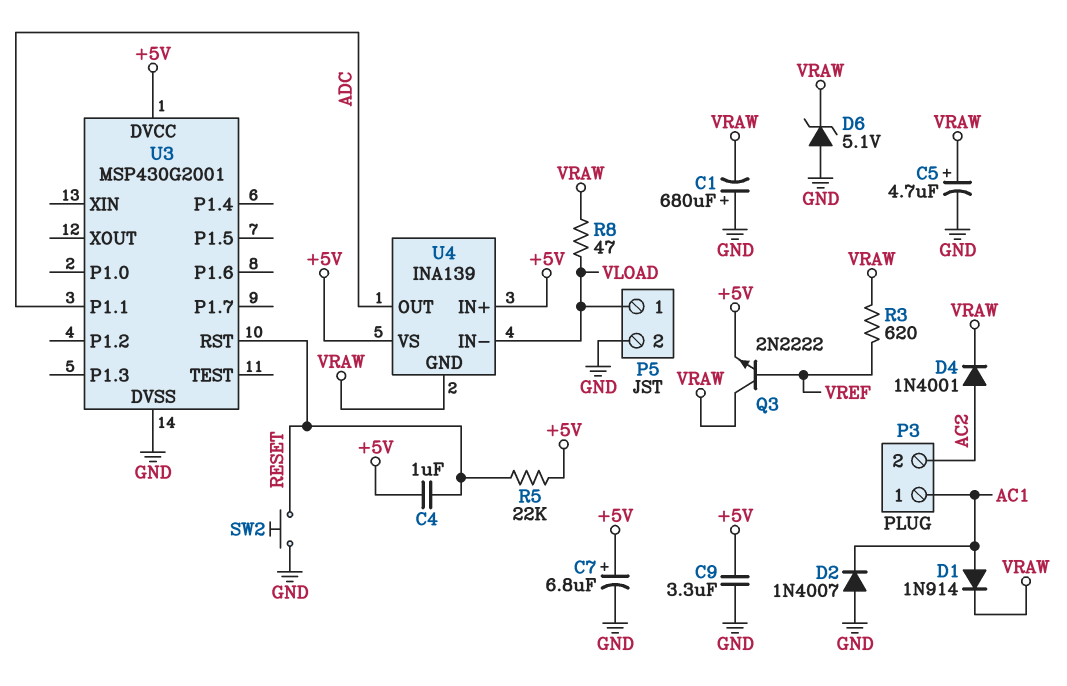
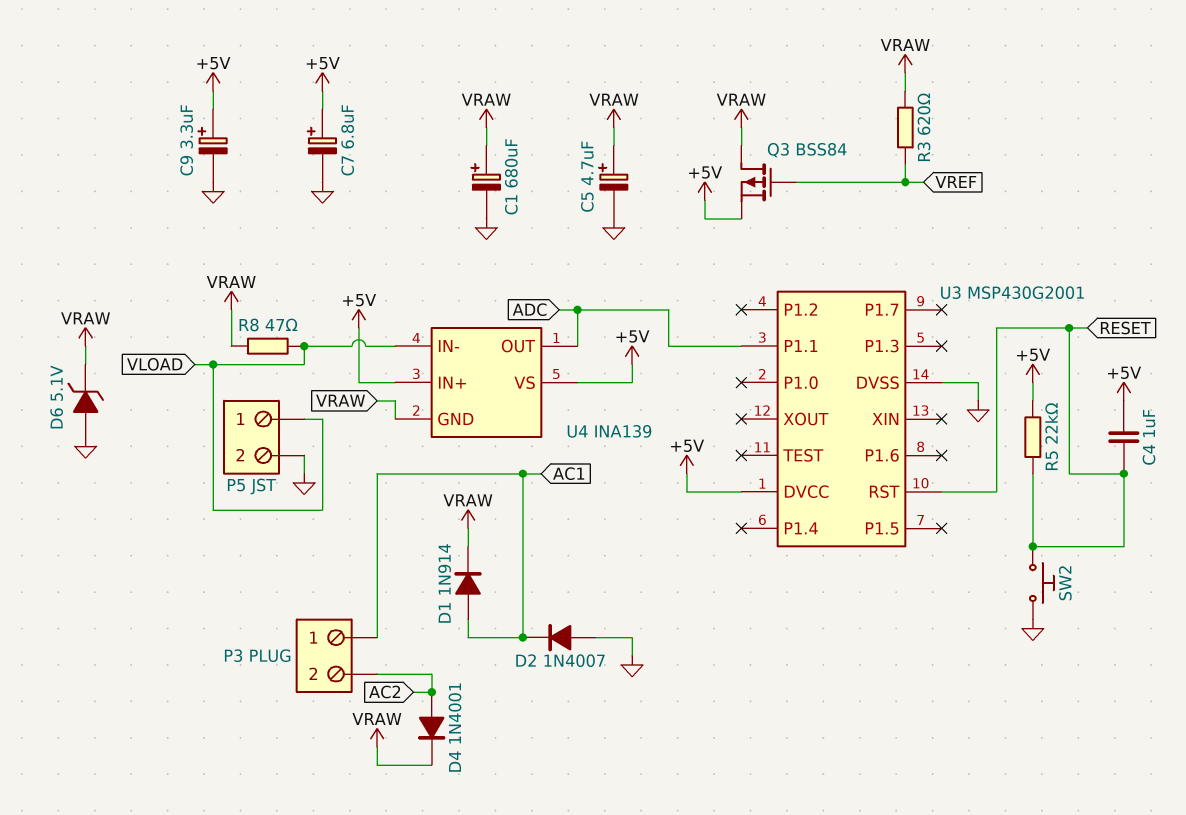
C1: 680uF (plus GND, minus VRAW) -> 680uF (plus VRAW, minus GND)
C9: 3.3uF (+5V, GND) -> 3.3uF (plus +5V, minus GND)
Q3: NPN 2N2222 (B VREF, C VRAW, E +5V) -> PMOS BSS84 (G VREF, D VRAW, S +5V)

